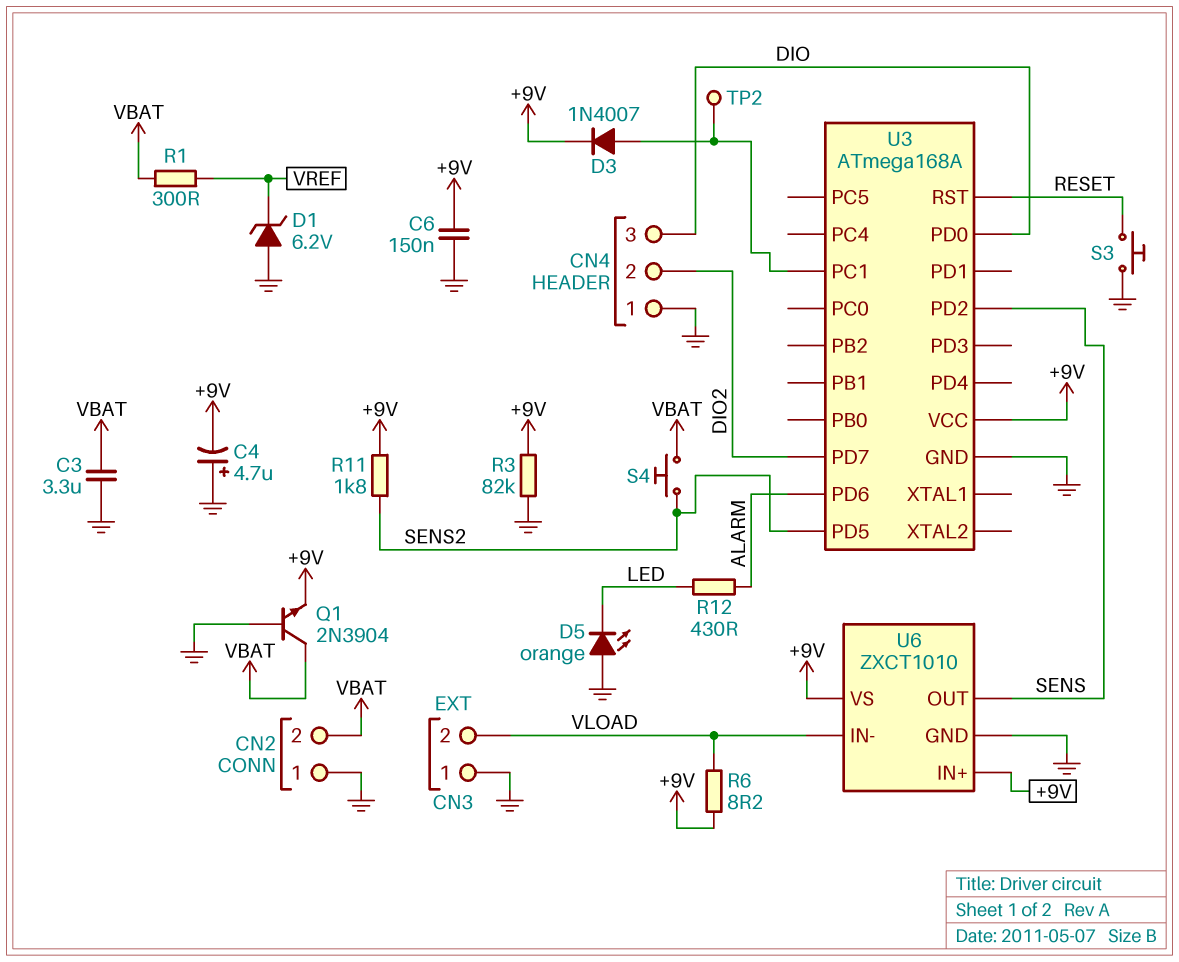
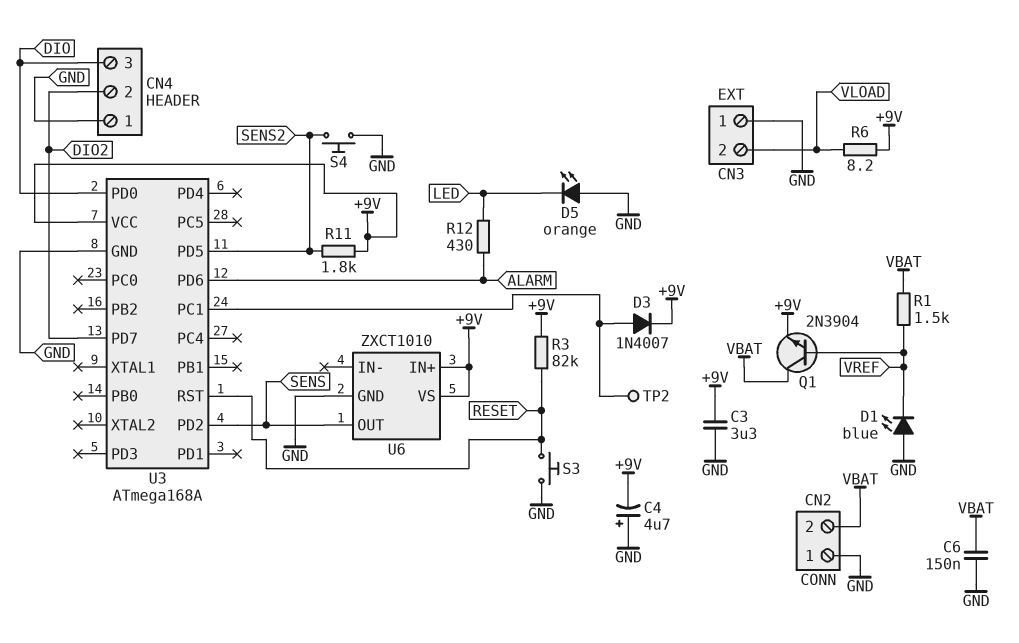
C3: 3.3uF (GND, VBAT) -> 3.3uF (+9V, GND)
C6: 150nF (+9V, GND) -> 150nF (GND, VBAT)
D1: zener 6.2V (A GND, K VREF) -> LED blue (A GND, K VREF)
Q1: NPN 2N3904 (B GND, C VBAT, E +9V) -> NPN 2N3904 (B VREF, C VBAT, E +9V)
R1: 300 (VBAT, VREF) -> 1.5k (VBAT, VREF)
R3: 82k (+9V, GND) -> 82k (+9V, RESET)
S4: button (SENS2, VBAT) -> button (GND, SENS2)
U6 pin IN-: VLOAD -> none

